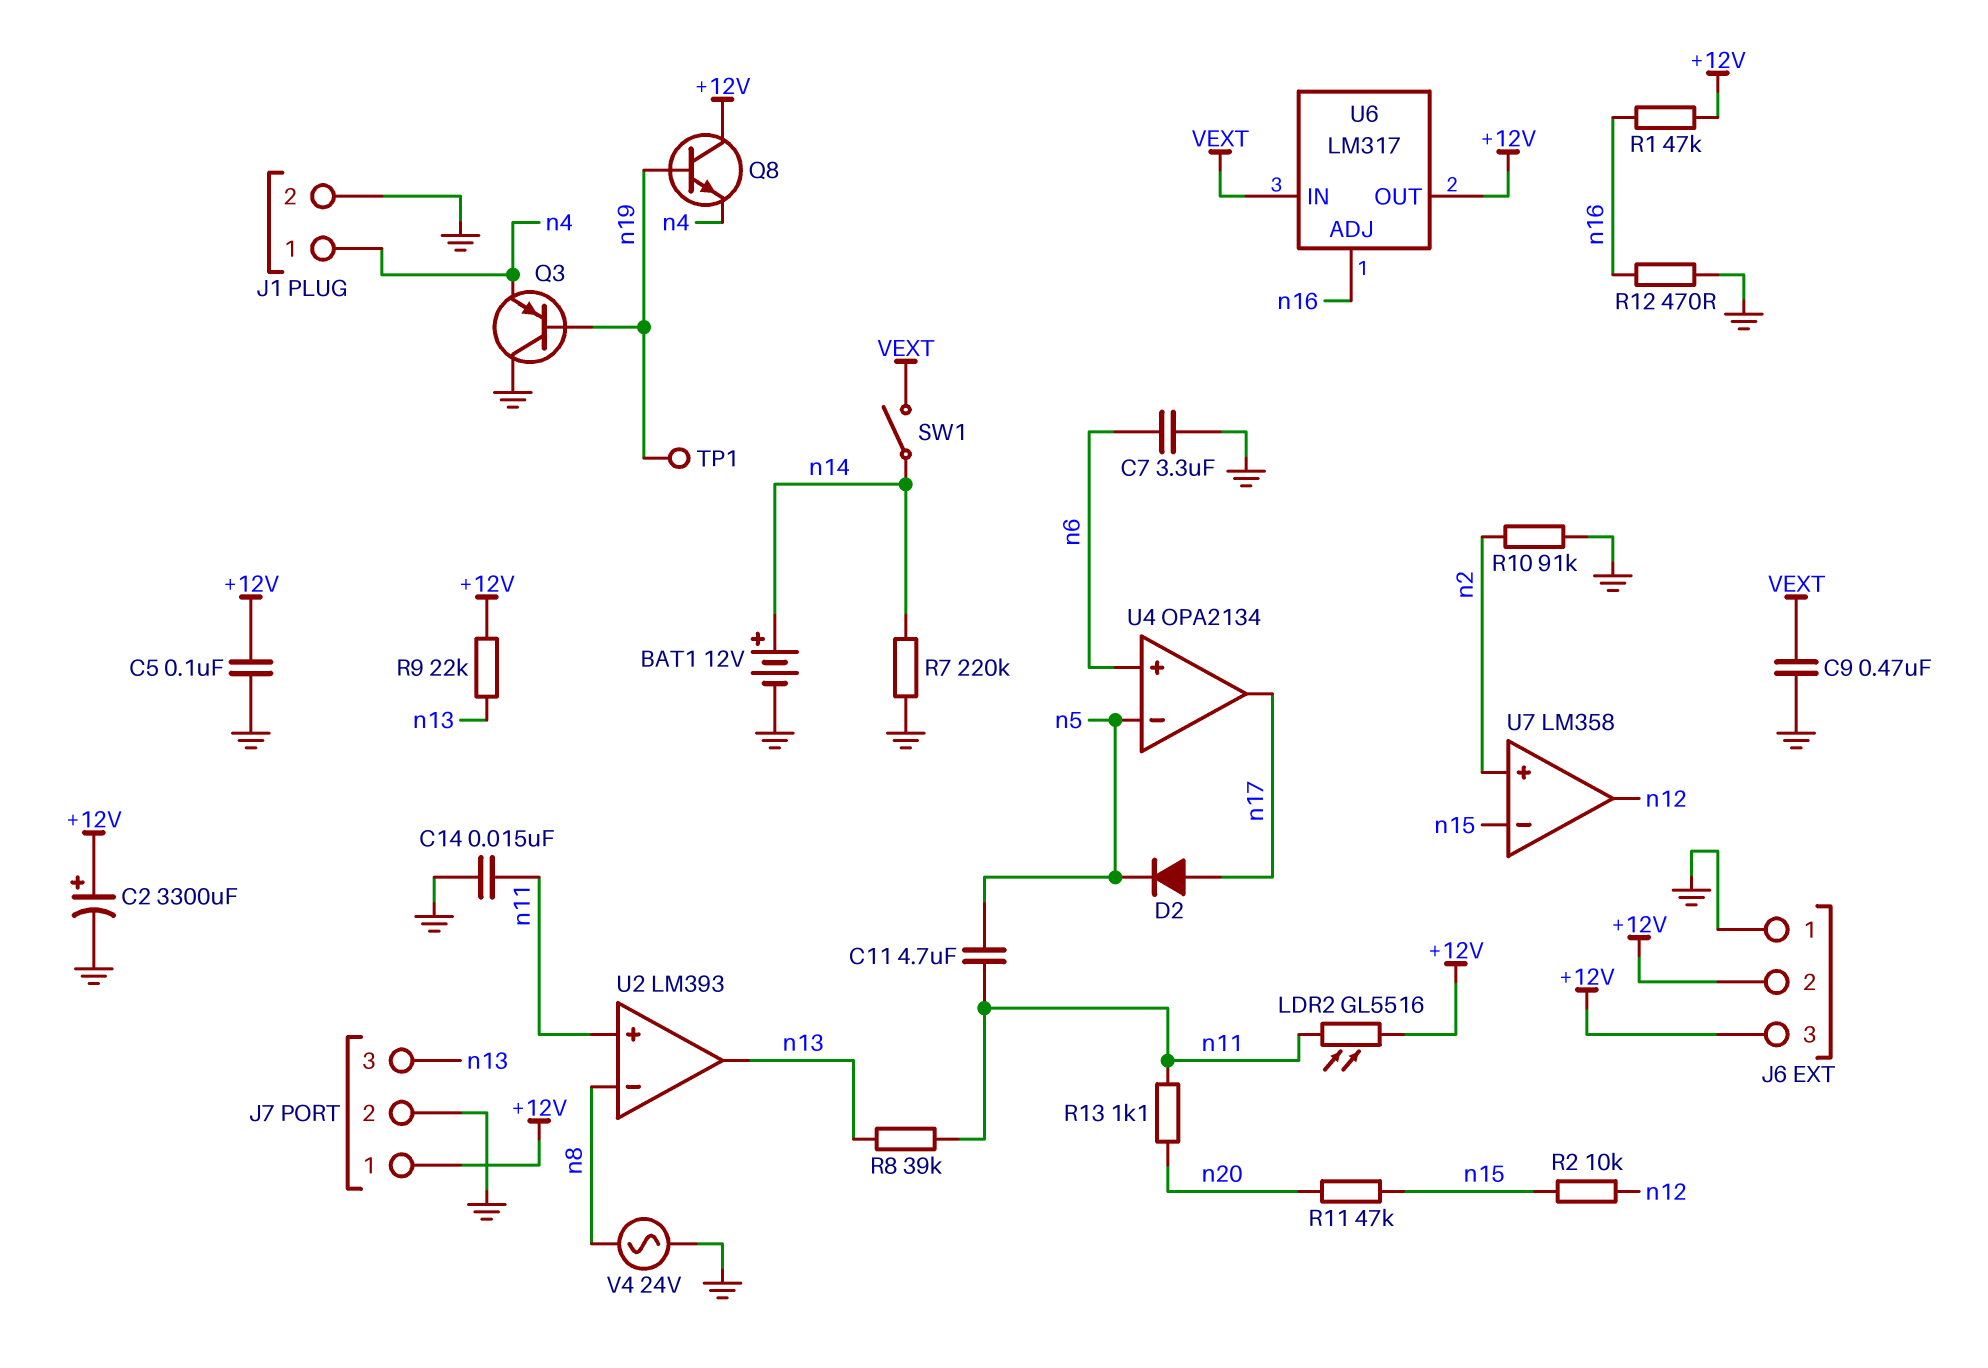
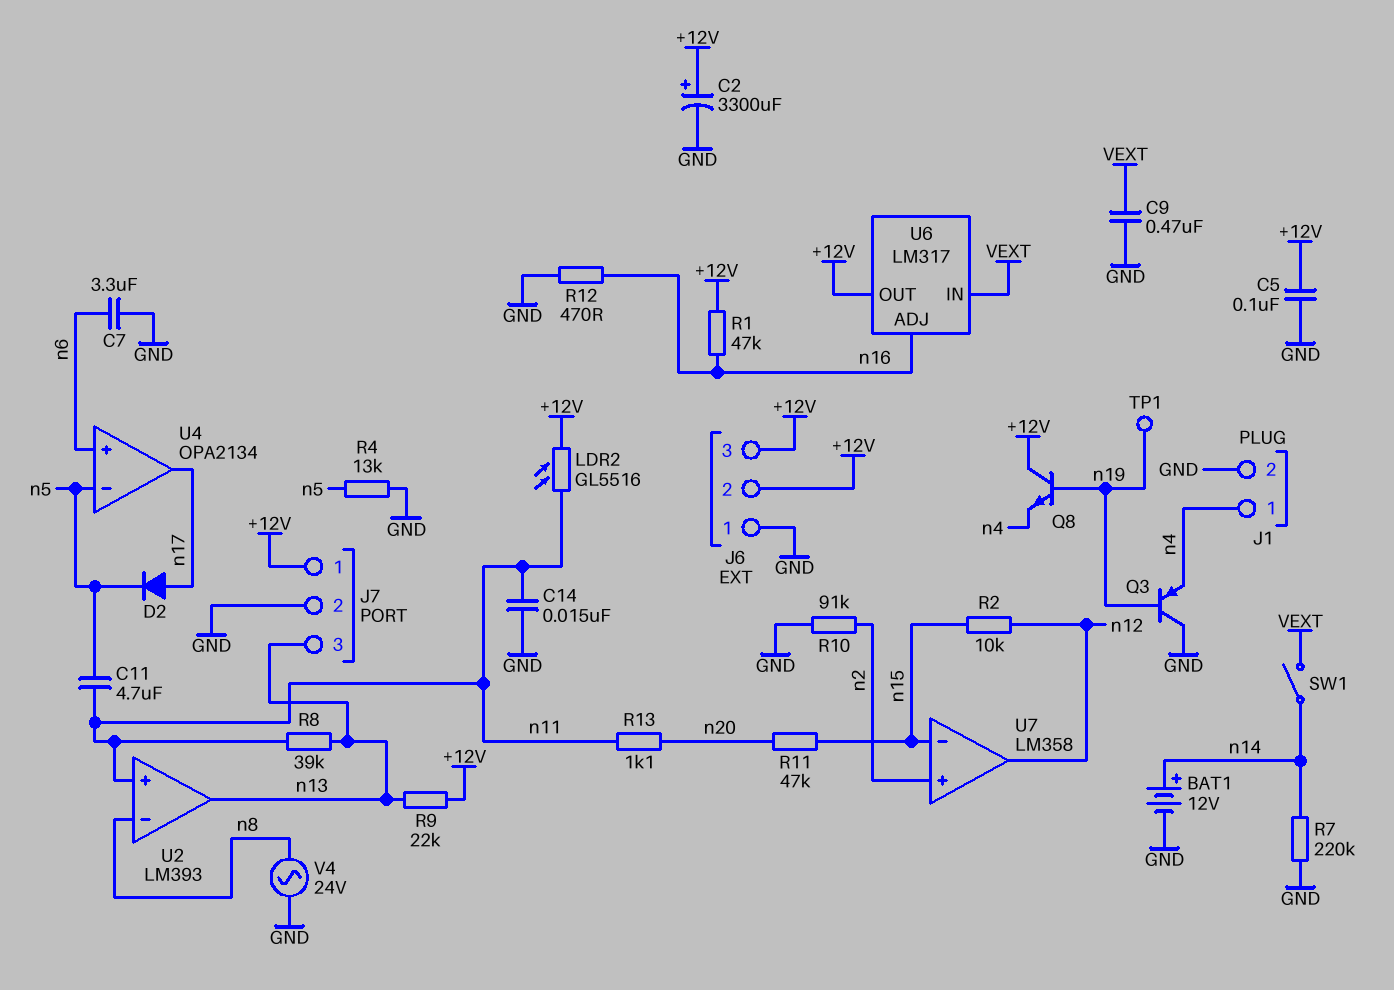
R4: none -> 13k (GND, n5)

